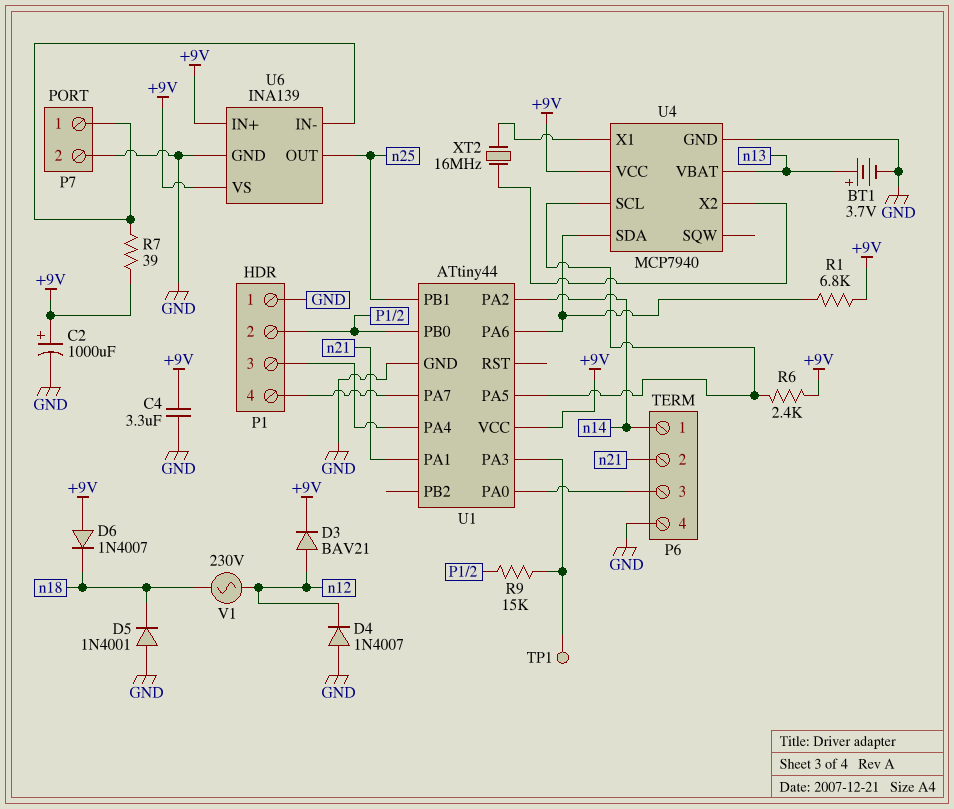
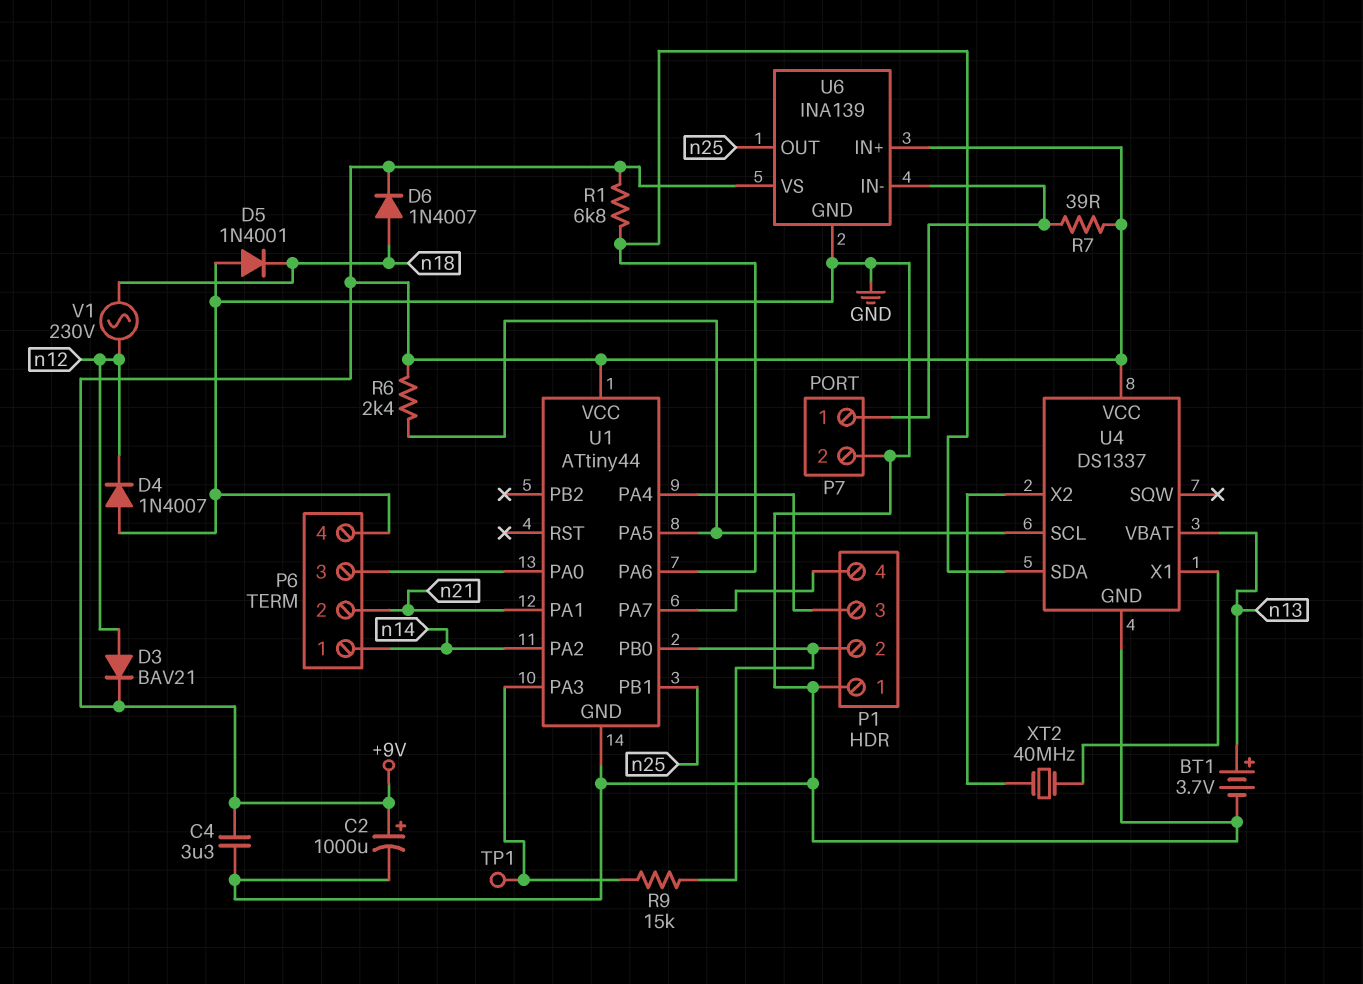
D6: diode 1N4007 (A +9V, K n18) -> diode 1N4007 (A n18, K +9V)
U4: MCP7940 -> DS1337
XT2: 16MHz (U4/X1, U4/X2) -> 40MHz (U4/X1, U4/X2)

